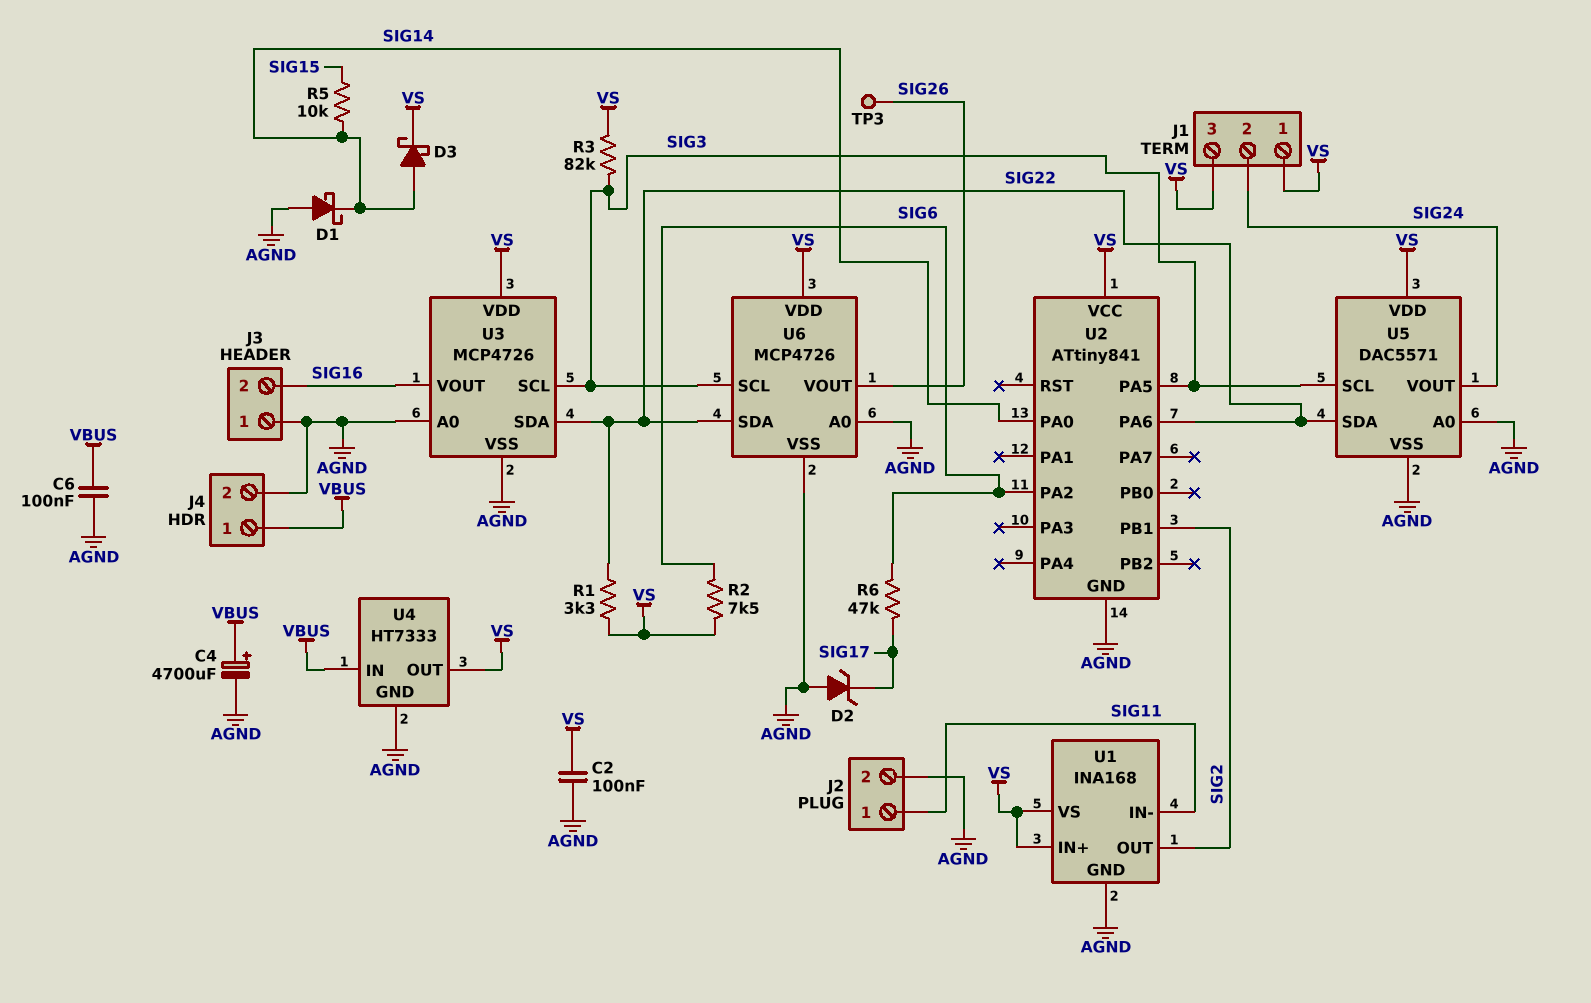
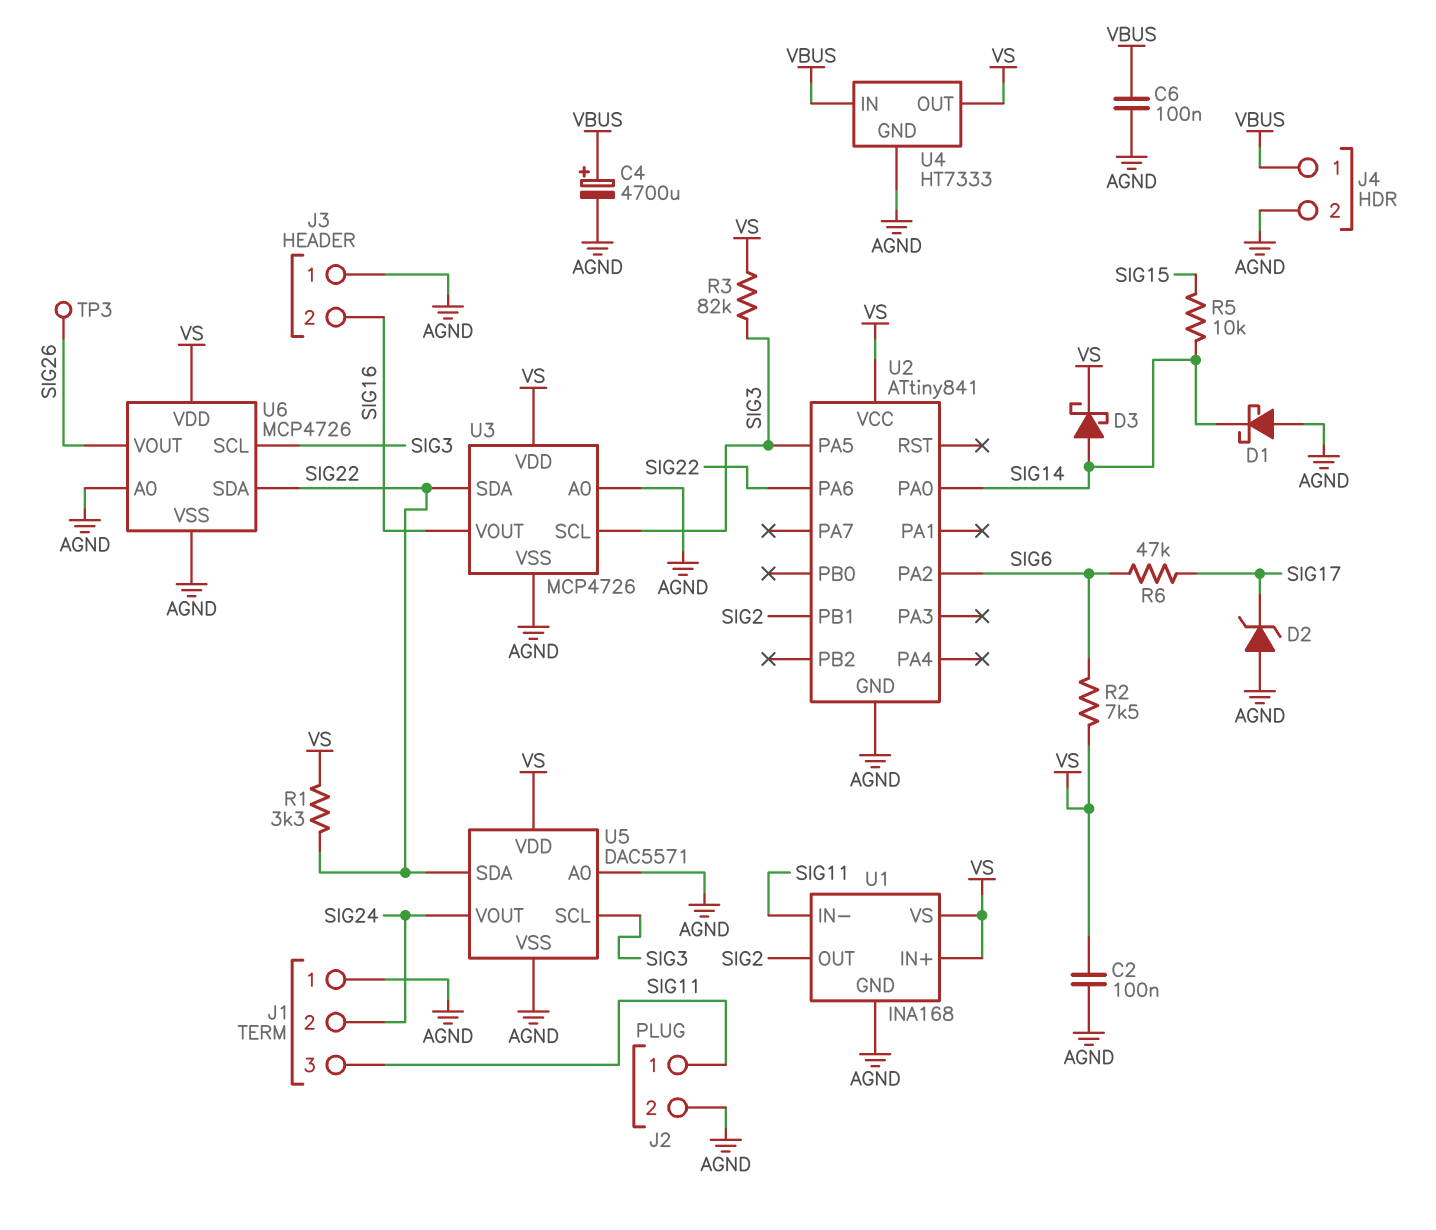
J1 pin 1: VS -> AGND
J1 pin 3: VS -> SIG11

